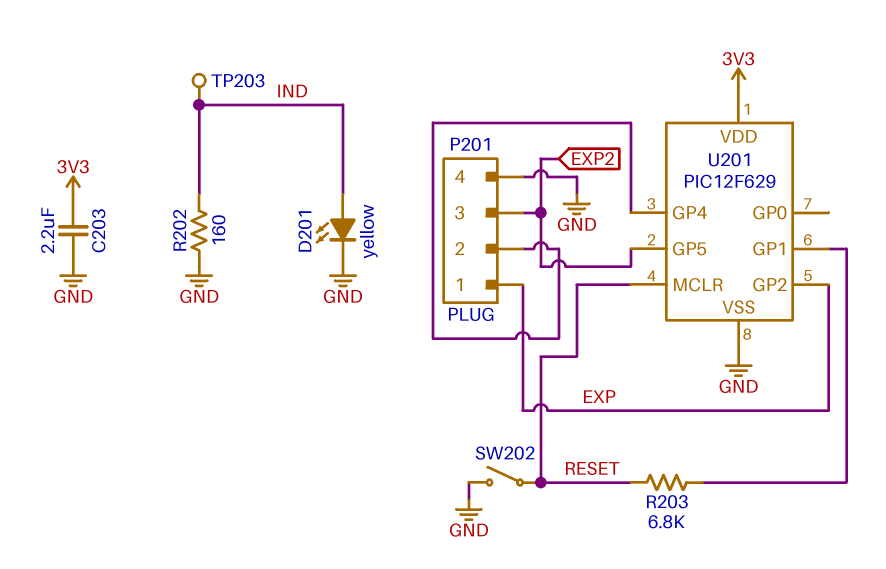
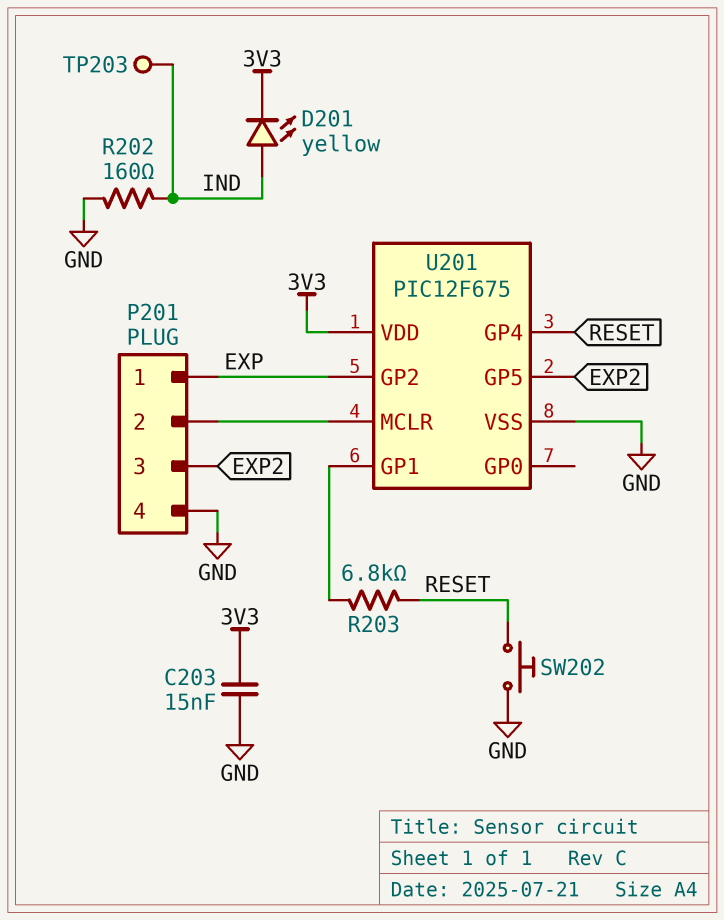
C203: 2.2uF (3V3, GND) -> 15nF (3V3, GND)
D201: LED yellow (A IND, K GND) -> LED yellow (A IND, K 3V3)
SW202: switch (GND, RESET) -> button (GND, RESET)
U201: PIC12F629 -> PIC12F675
U201 pin GP4: P201/2 -> RESET
U201 pin MCLR: RESET -> P201/2

